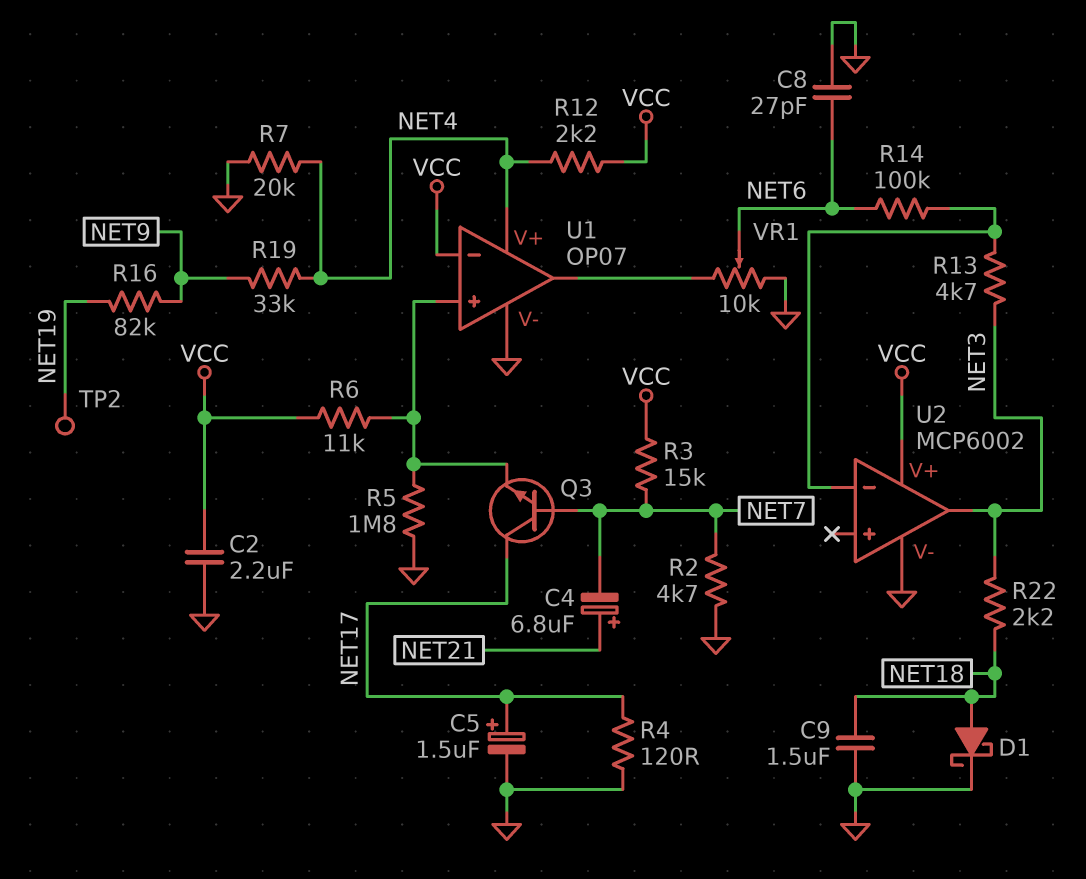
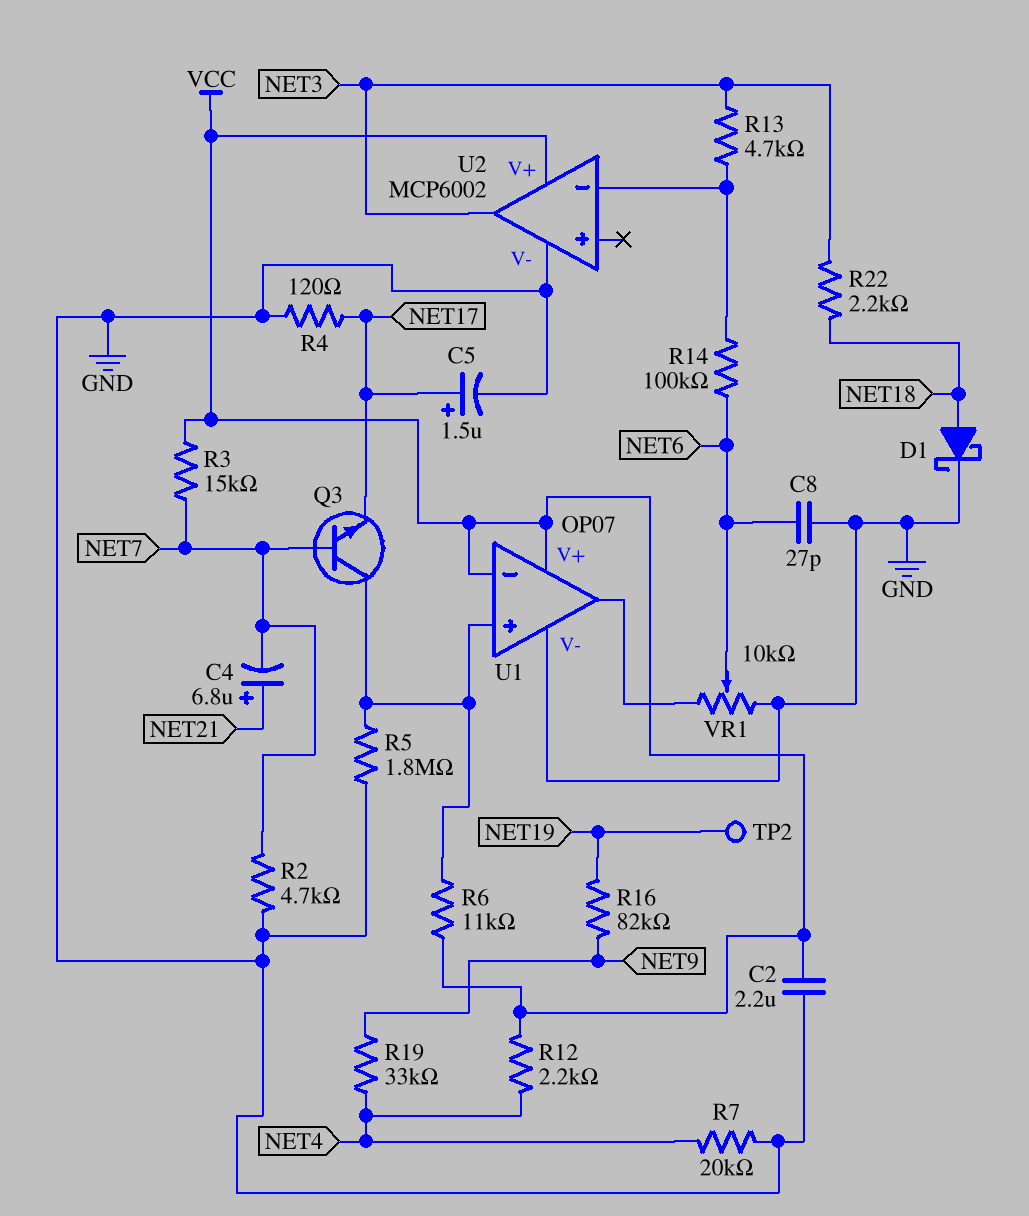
C9: 1.5uF (GND, NET18) -> none
Q3: NPN (B NET7, C NET17, E U1/in+) -> NPN (B NET7, C U1/in+, E NET17)
U1 pin V+: NET4 -> VCC

